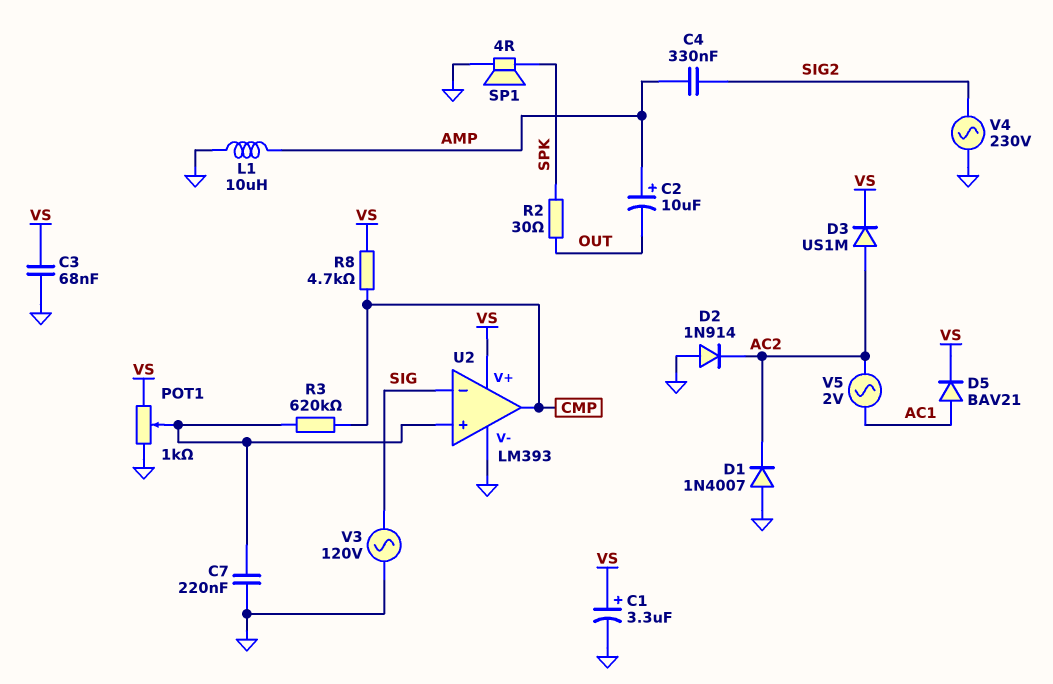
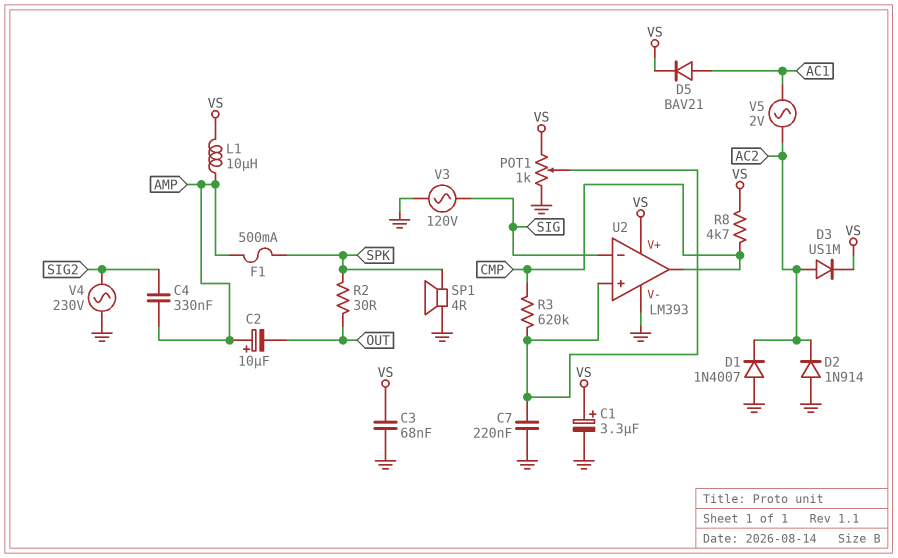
F1: none -> 500mA (AMP, SPK)
L1: 10uH (AMP, GND) -> 10uH (AMP, VS)

